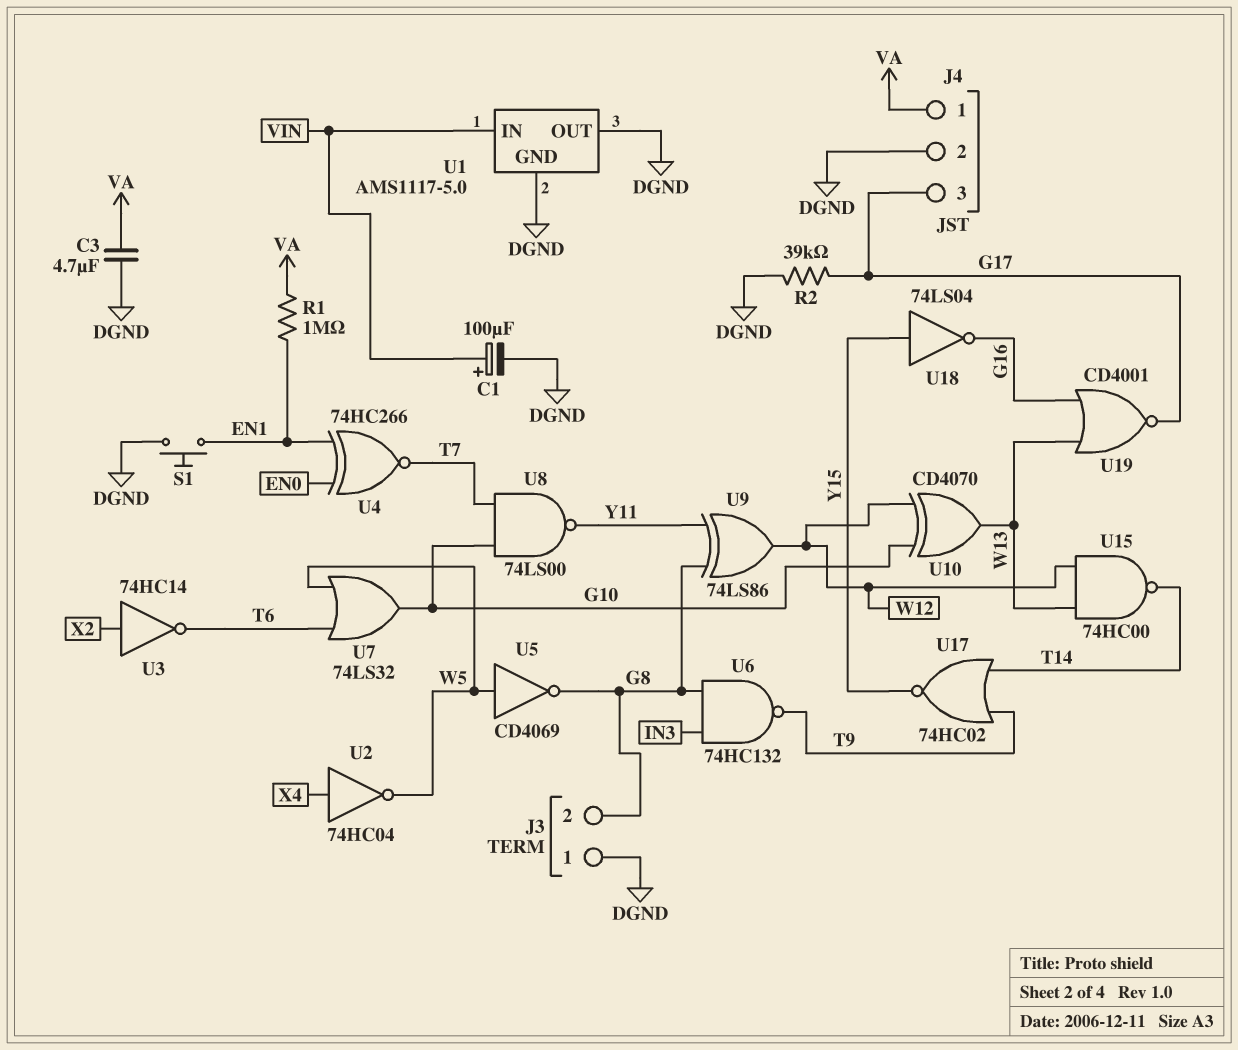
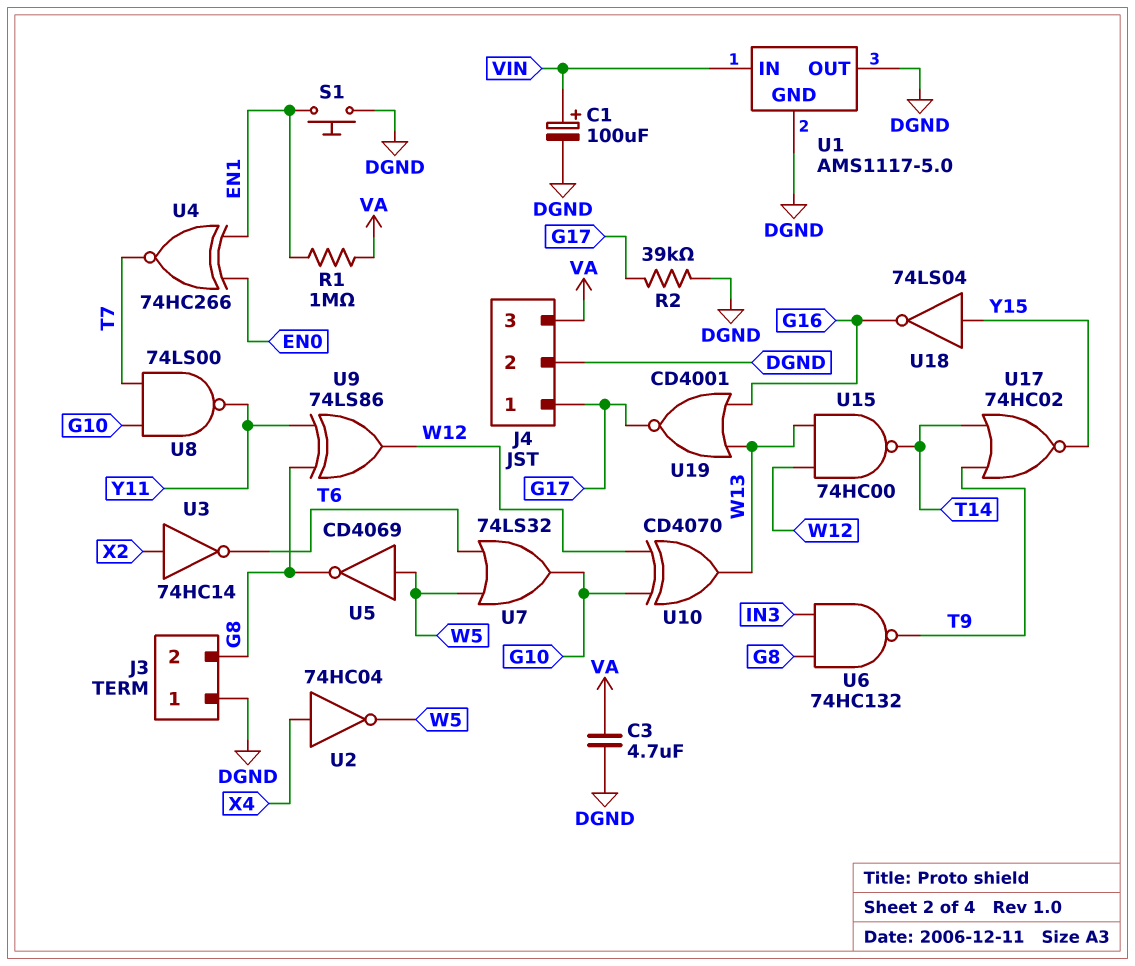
J4 pin 1: VA -> G17
J4 pin 3: G17 -> VA

